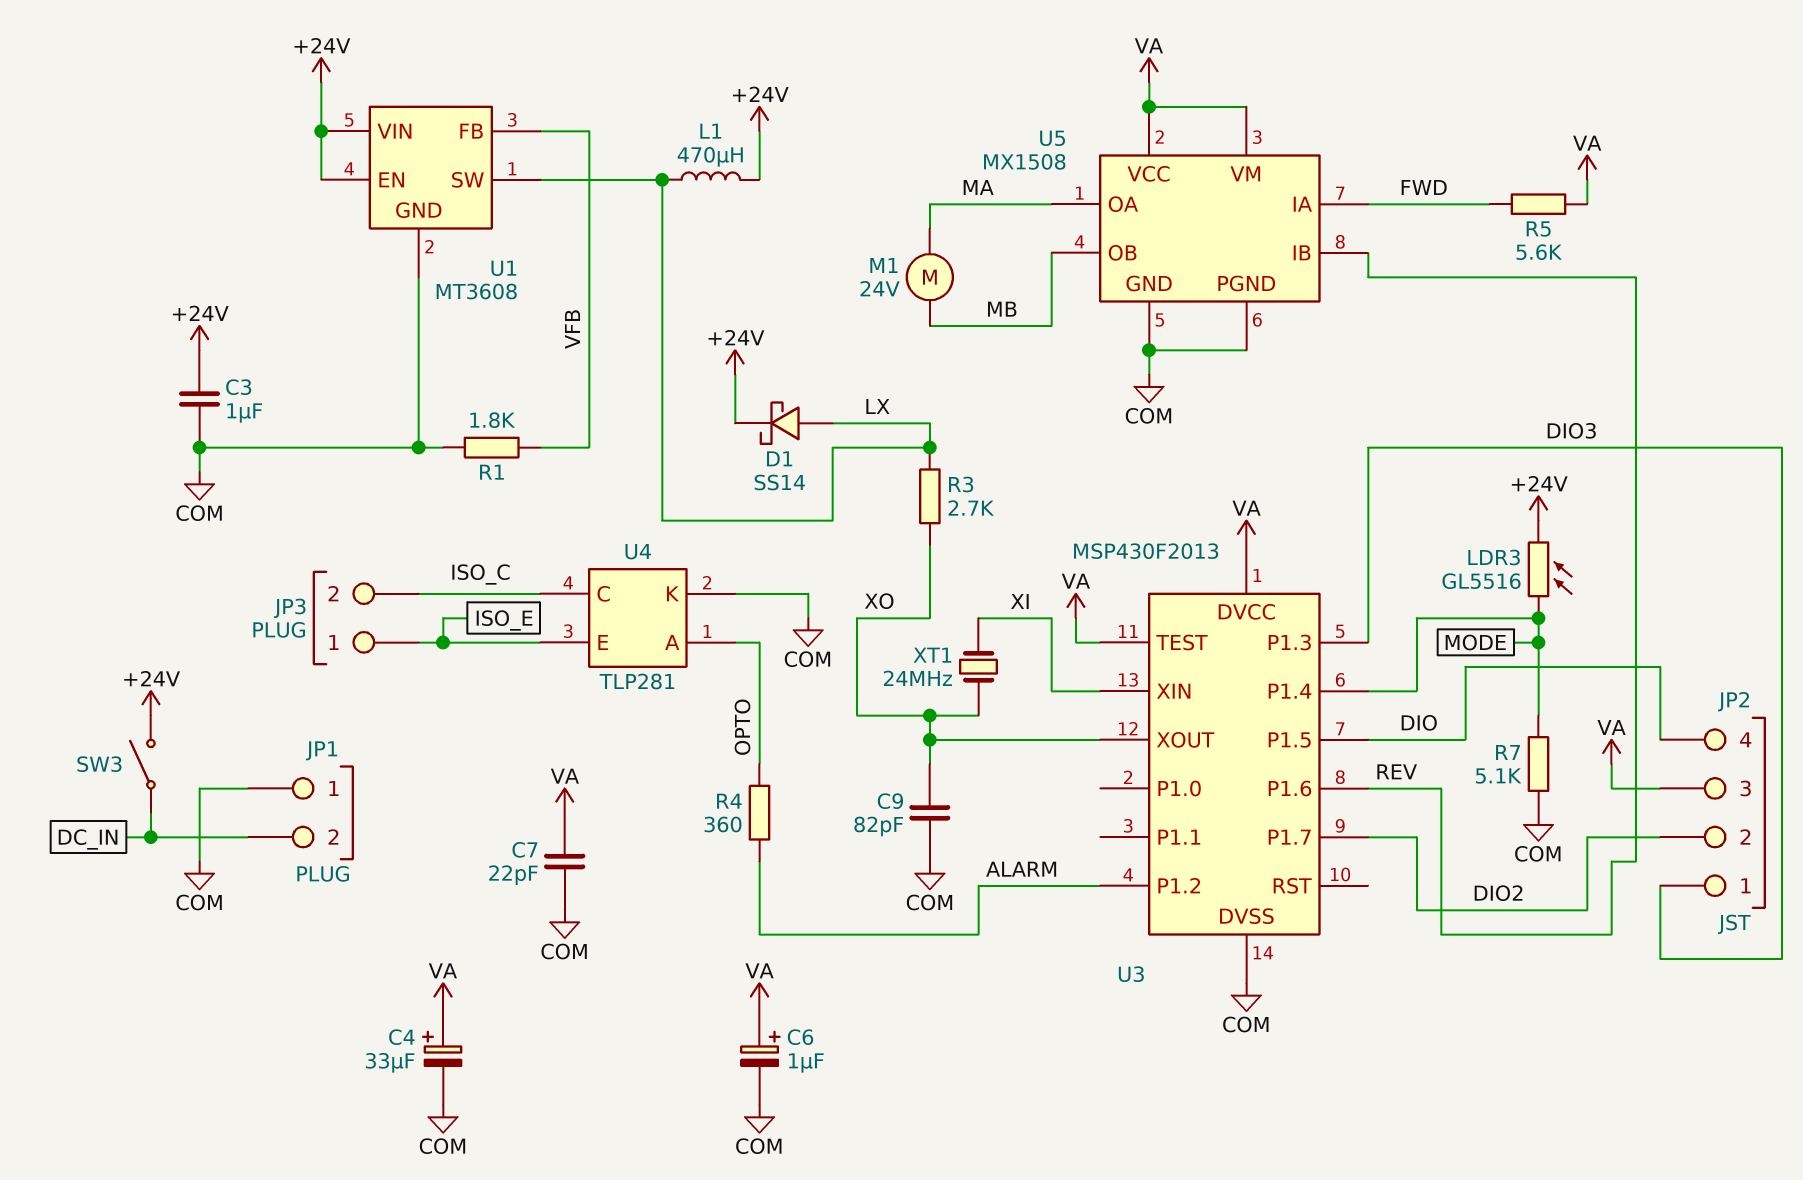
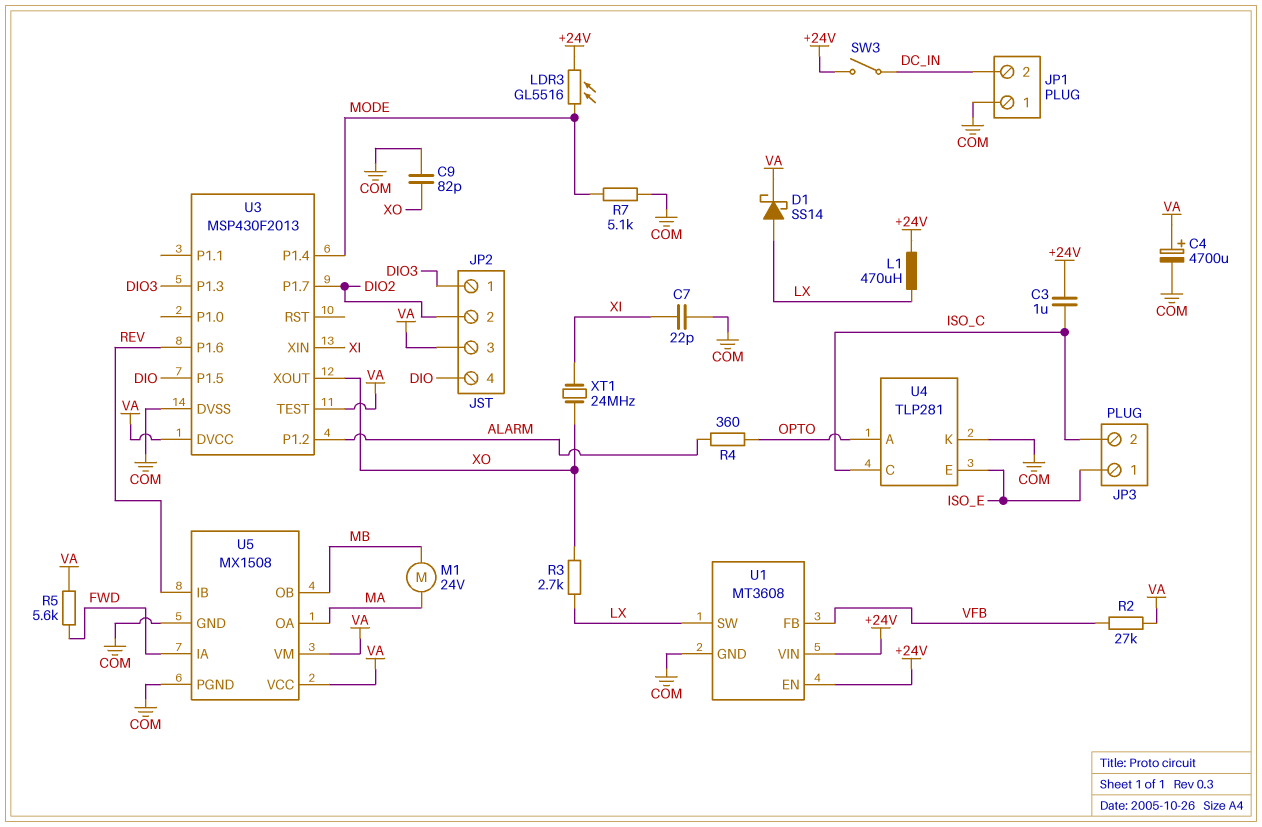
C3: 1uF (+24V, COM) -> 1uF (+24V, ISO_C)
C4: 33uF (plus VA, minus COM) -> 4700uF (plus VA, minus COM)
C6: 1uF (plus VA, minus COM) -> none
C7: 22pF (COM, VA) -> 22pF (COM, XI)
D1: schottky SS14 (A LX, K +24V) -> schottky SS14 (A LX, K VA)
R1: 1.8k (COM, VFB) -> none
R2: none -> 27k (VA, VFB)

